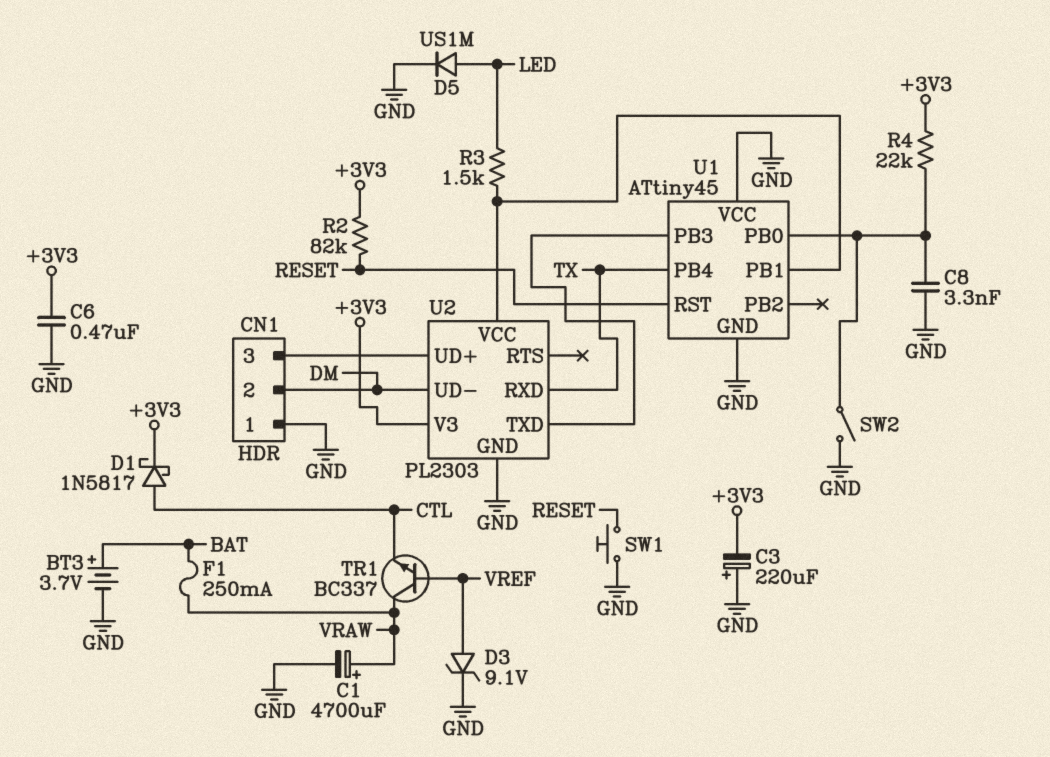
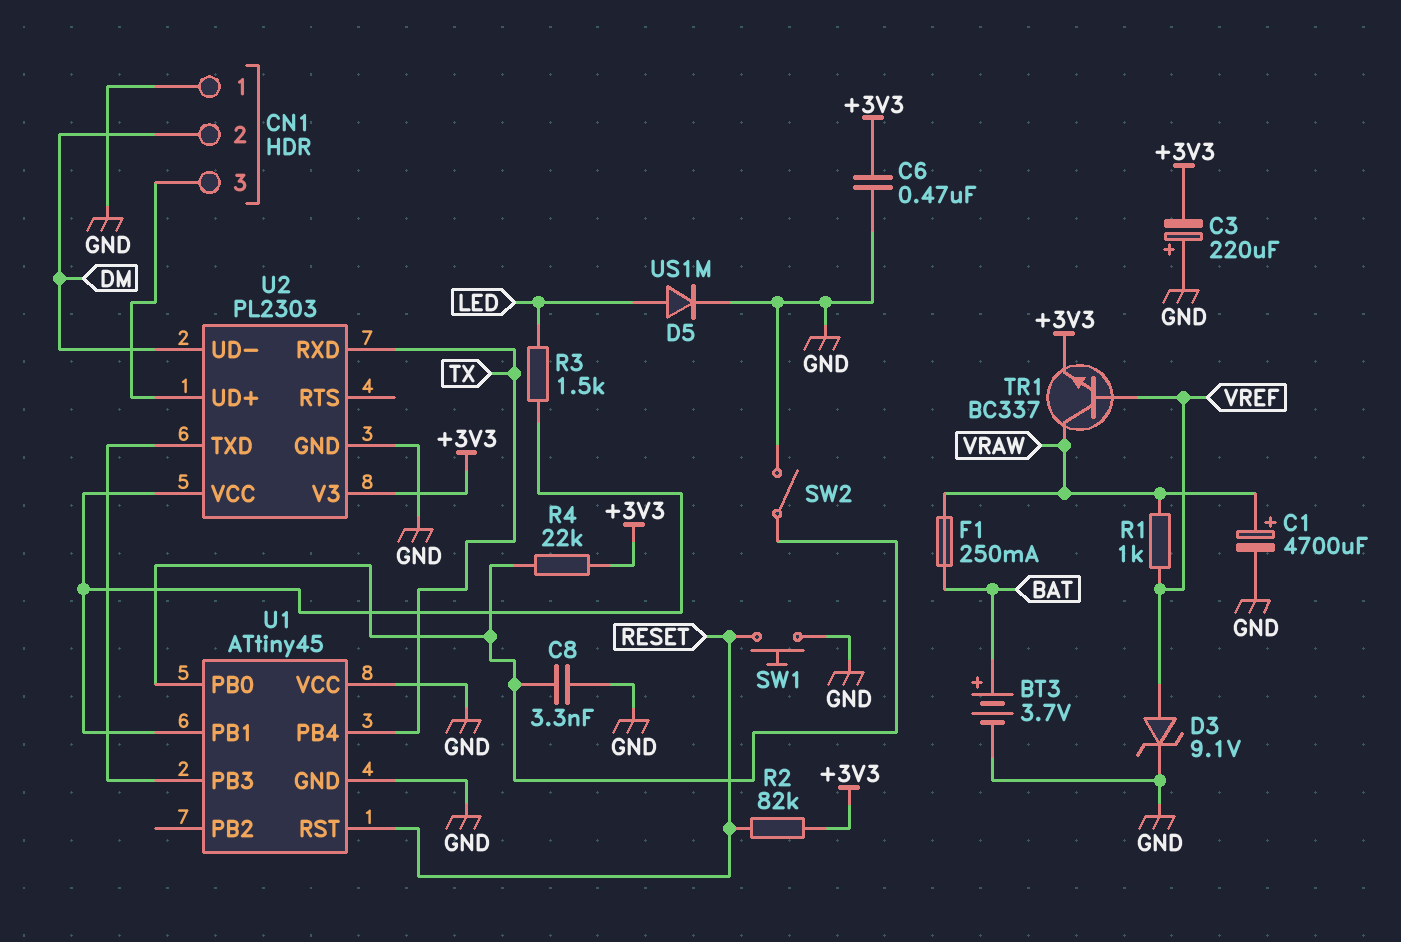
D1: schottky 1N5817 (A CTL, K +3V3) -> none
R1: none -> 1k (VRAW, VREF)
TR1: NPN BC337 (B VREF, C VRAW, E CTL) -> NPN BC337 (B VREF, C VRAW, E +3V3)

